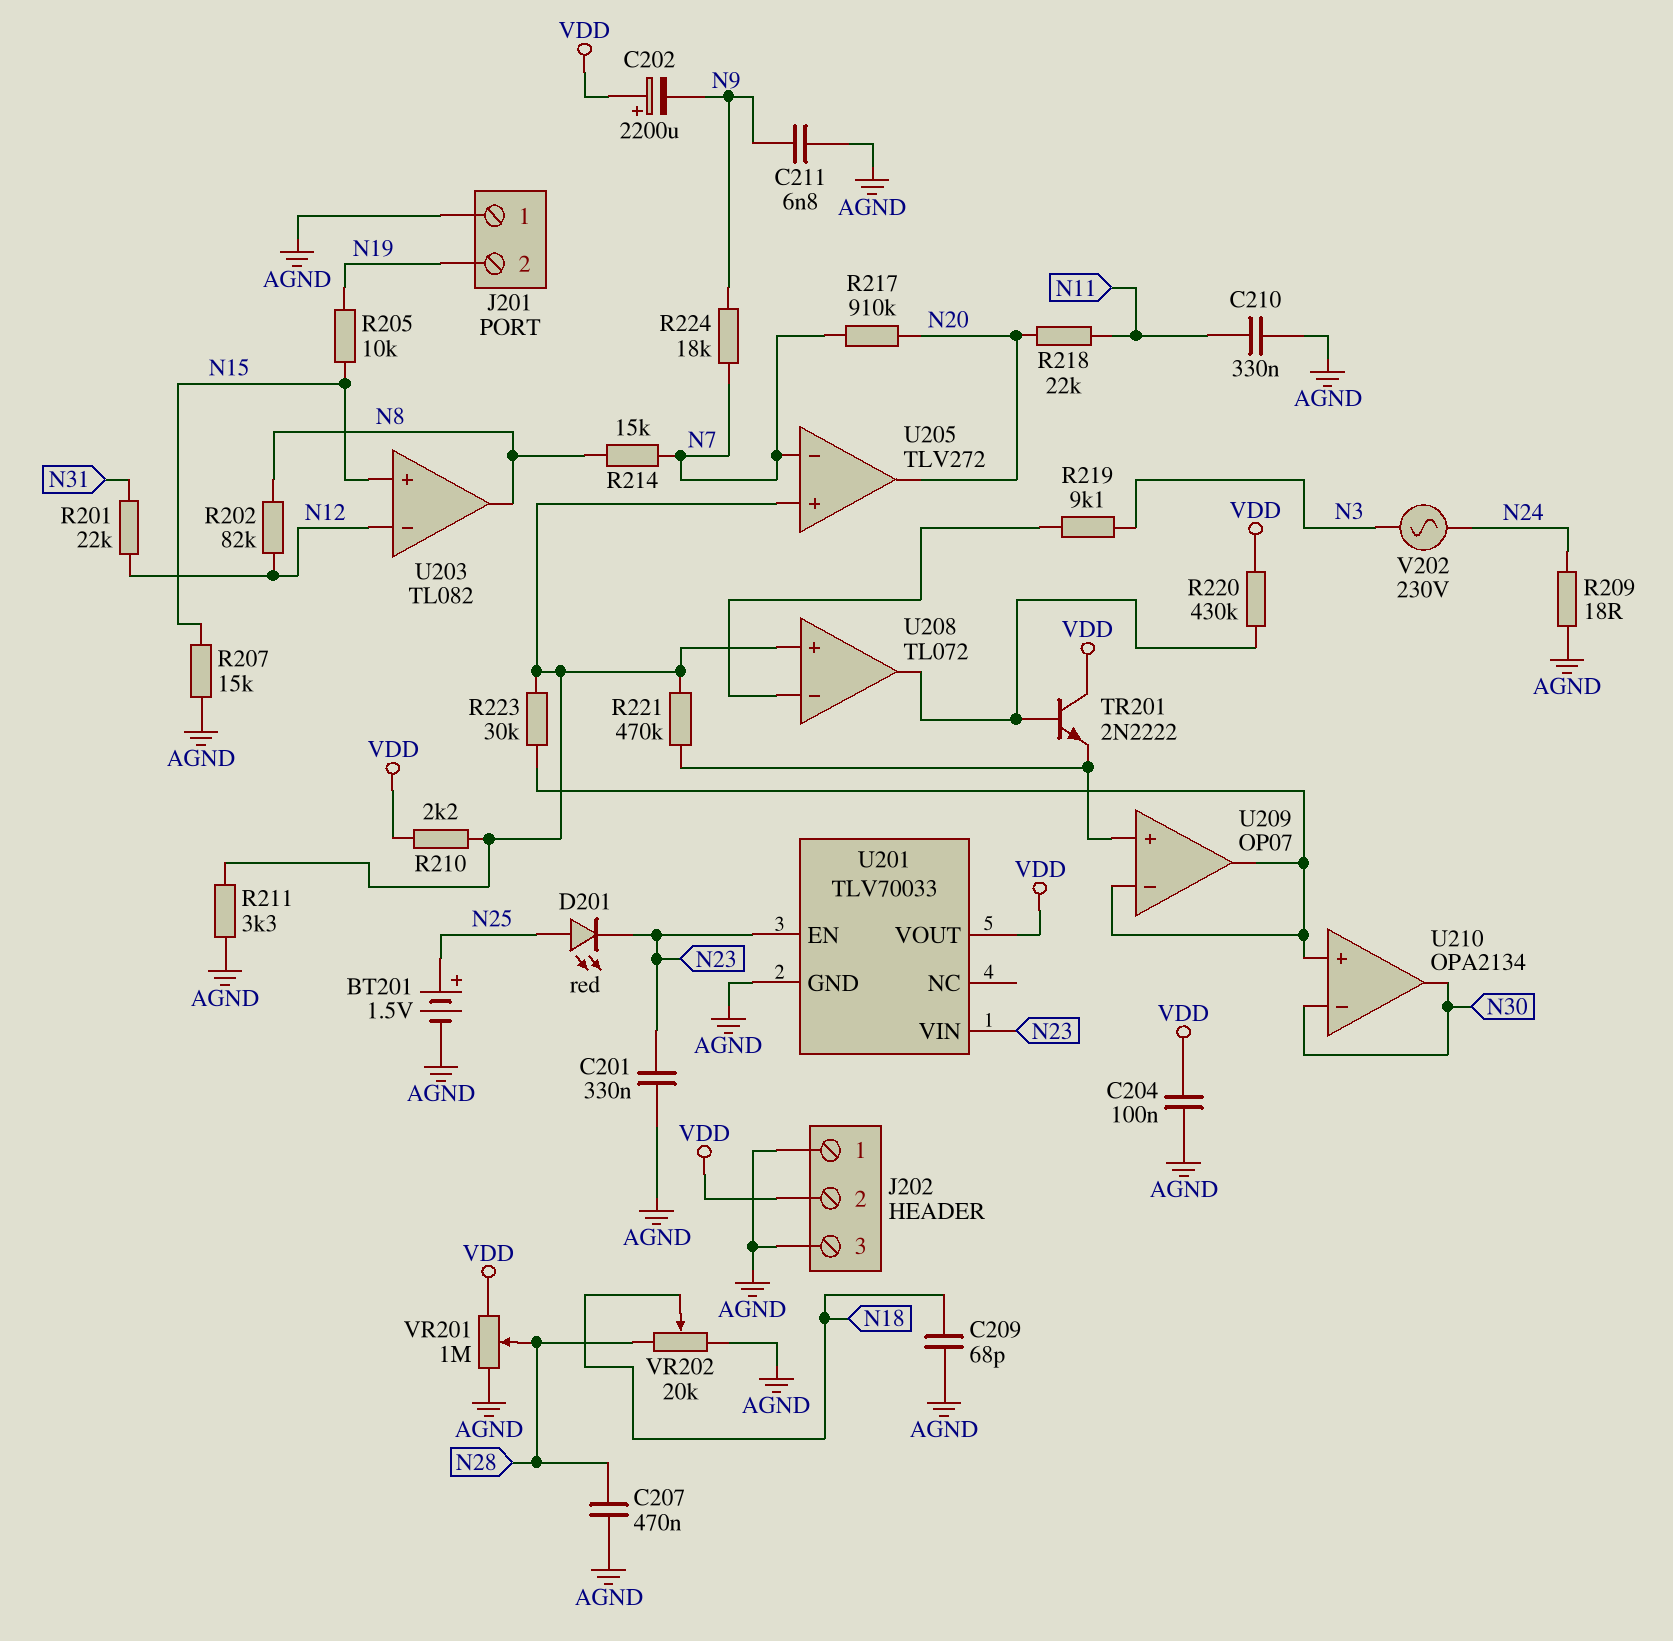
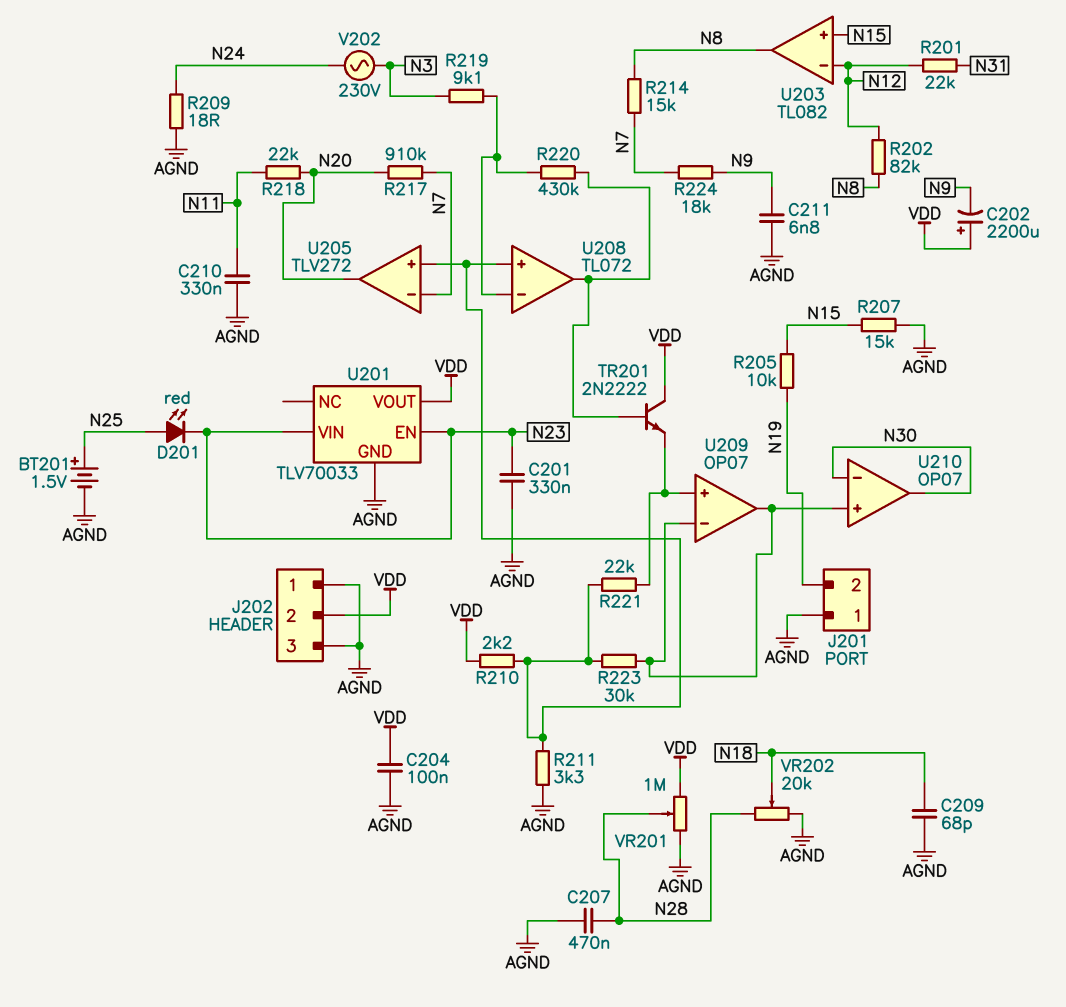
R220: 430k (U208/out, VDD) -> 430k (U208/in-, U208/out)
R221: 470k (U205/in+, U209/in+) -> 22k (U205/in+, U209/in+)
U210: OPA2134 -> OP07

